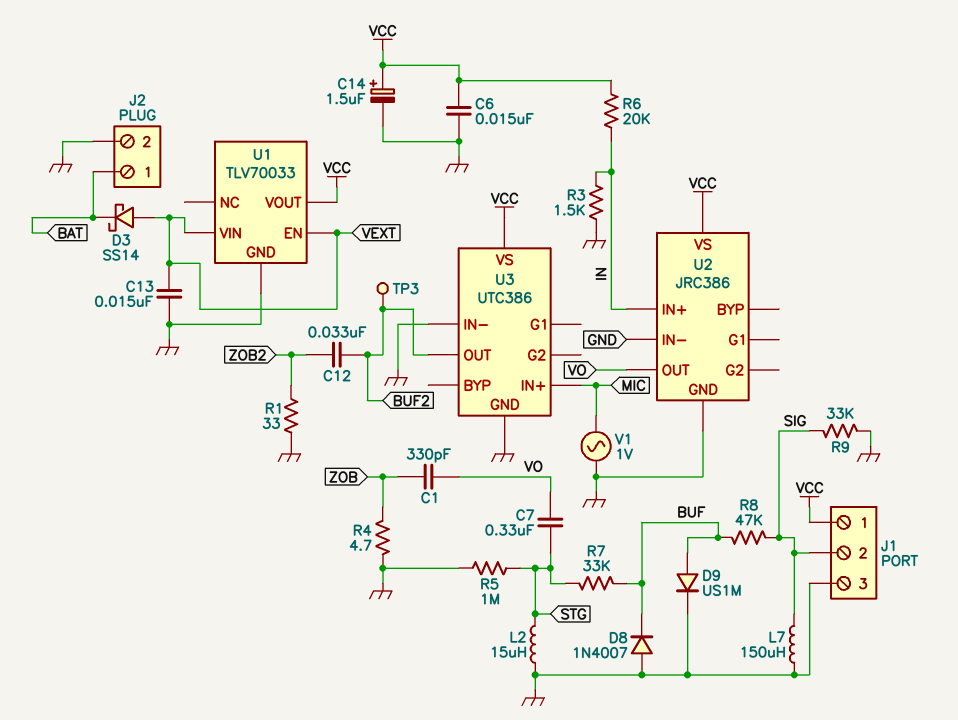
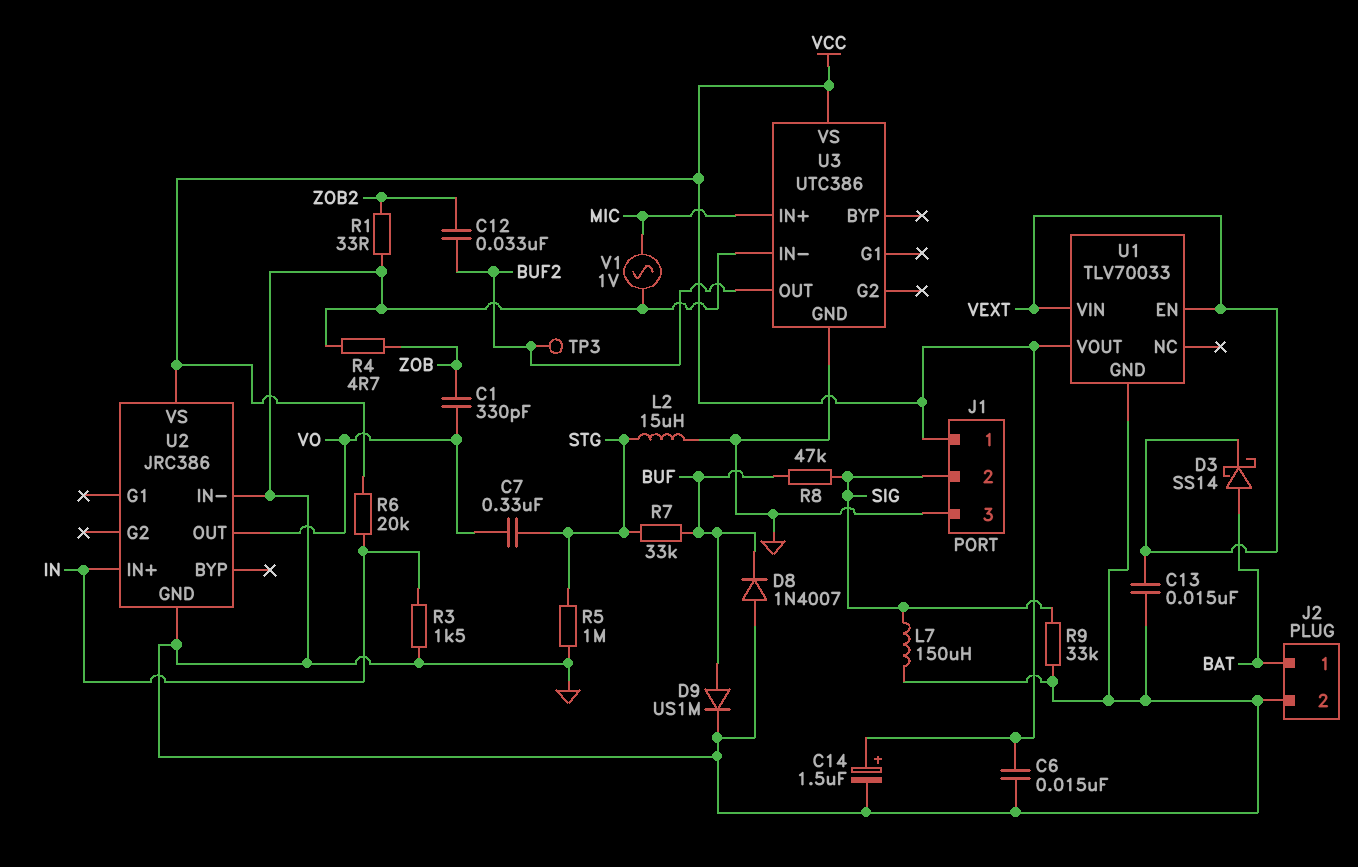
D3: schottky SS14 (A VEXT, K BAT) -> schottky SS14 (A BAT, K VEXT)

